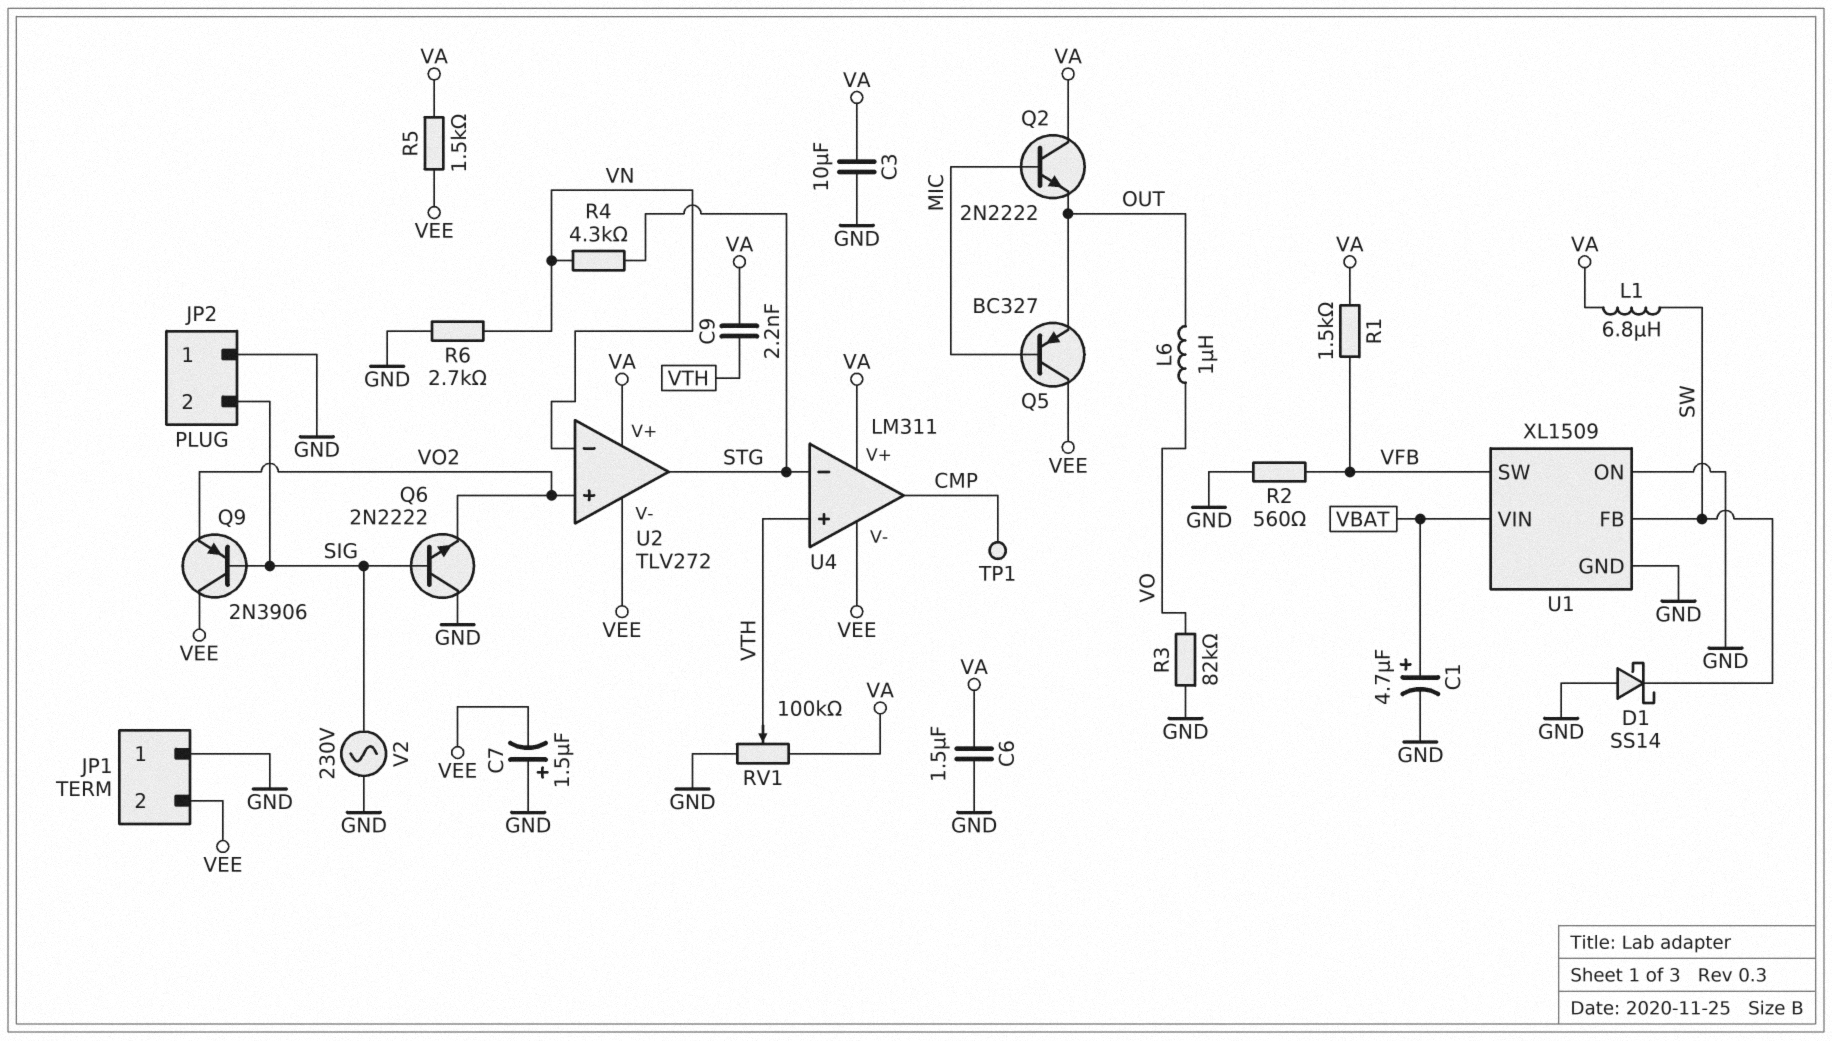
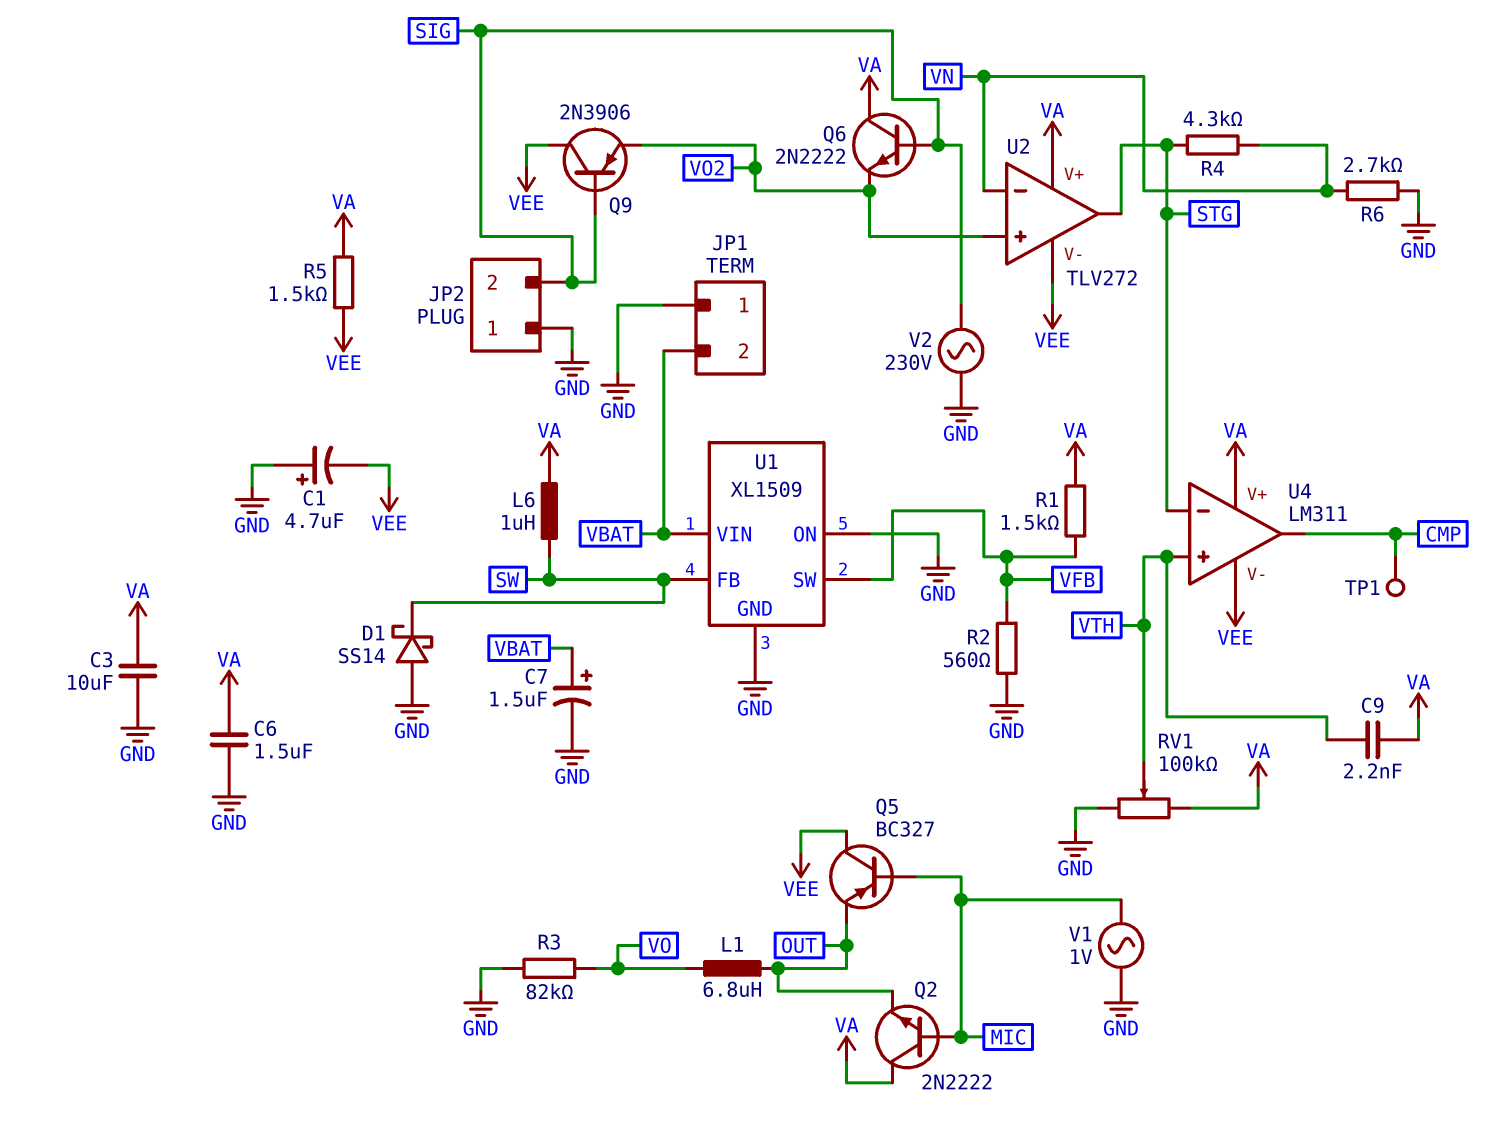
C1: 4.7uF (plus VBAT, minus GND) -> 4.7uF (plus GND, minus VEE)
C7: 1.5uF (plus GND, minus VEE) -> 1.5uF (plus VBAT, minus GND)
JP1 pin 2: VEE -> VBAT
L1: 6.8uH (SW, VA) -> 6.8uH (OUT, VO)
L6: 1uH (OUT, VO) -> 1uH (SW, VA)
Q6: NPN 2N2222 (B SIG, C GND, E VO2) -> NPN 2N2222 (B SIG, C VA, E VO2)
V1: none -> AC 1V (GND, MIC)

